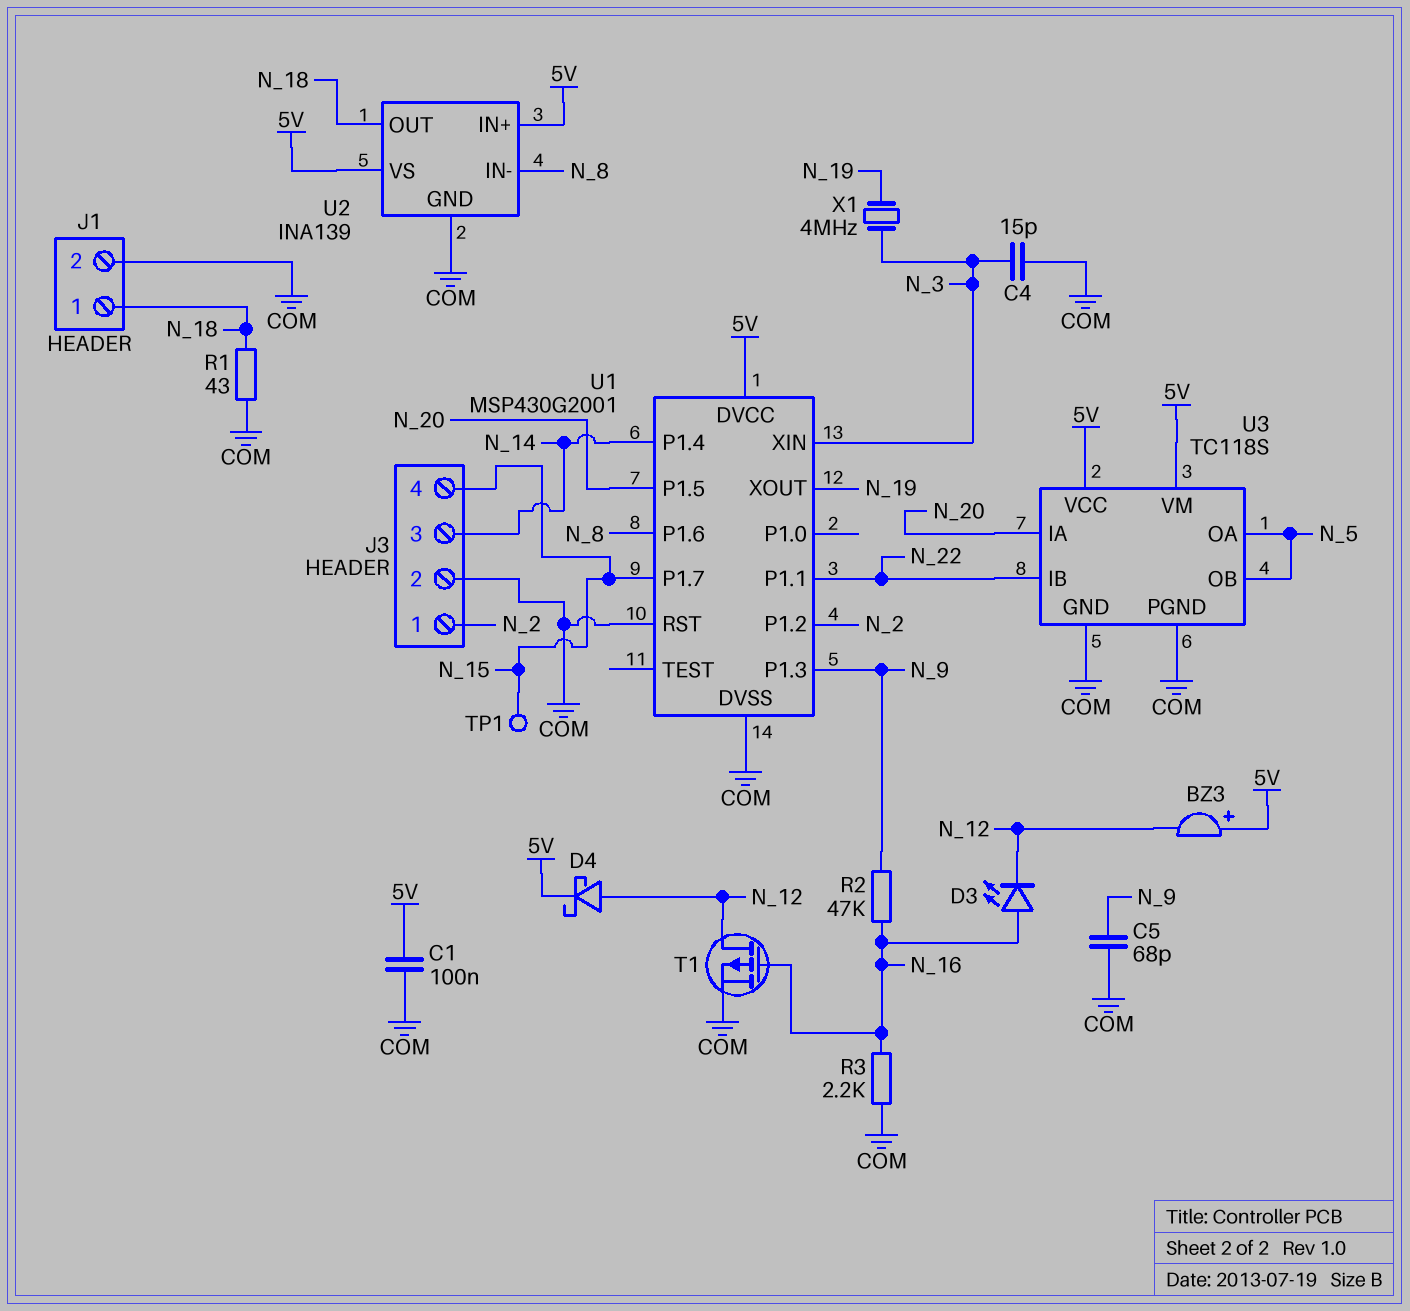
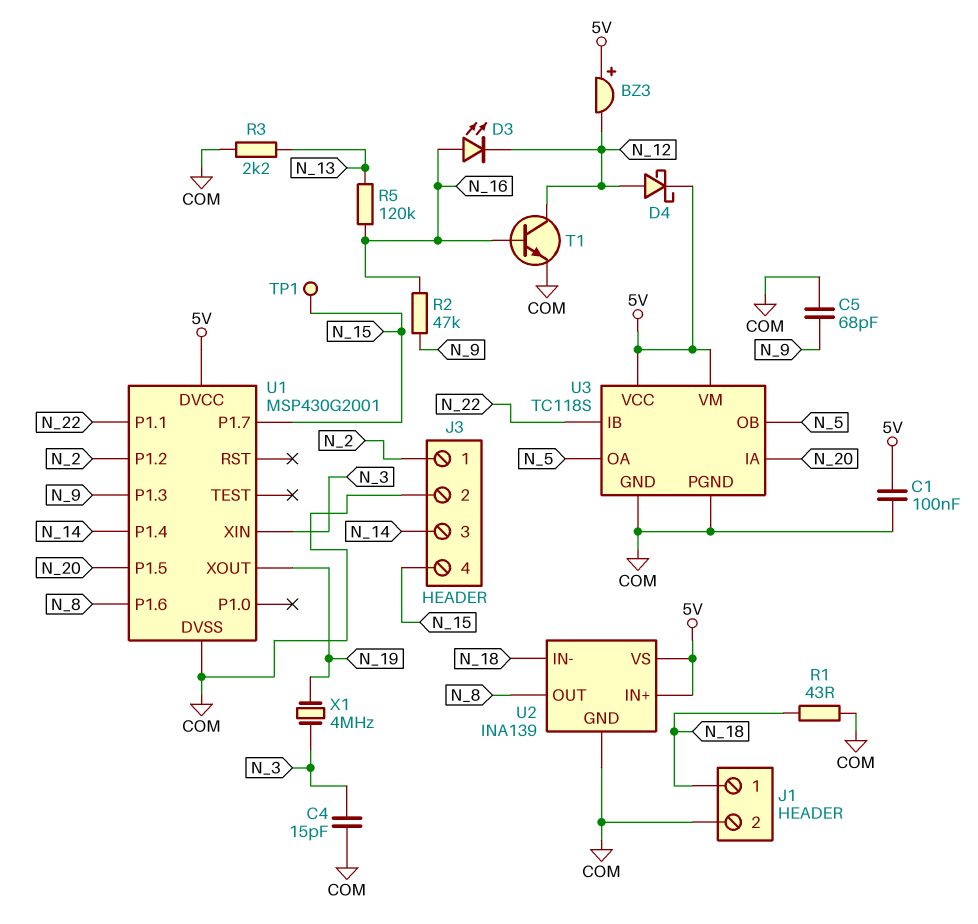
R3: 2.2k (COM, N_16) -> 2.2k (COM, N_13)
R5: none -> 120k (N_13, N_16)
T1: PMOS (G N_16, D N_12, S COM) -> NPN (B N_16, C N_12, E COM)
U1 pin RST: COM -> none
U2 pin IN-: N_8 -> N_18
U2 pin OUT: N_18 -> N_8

